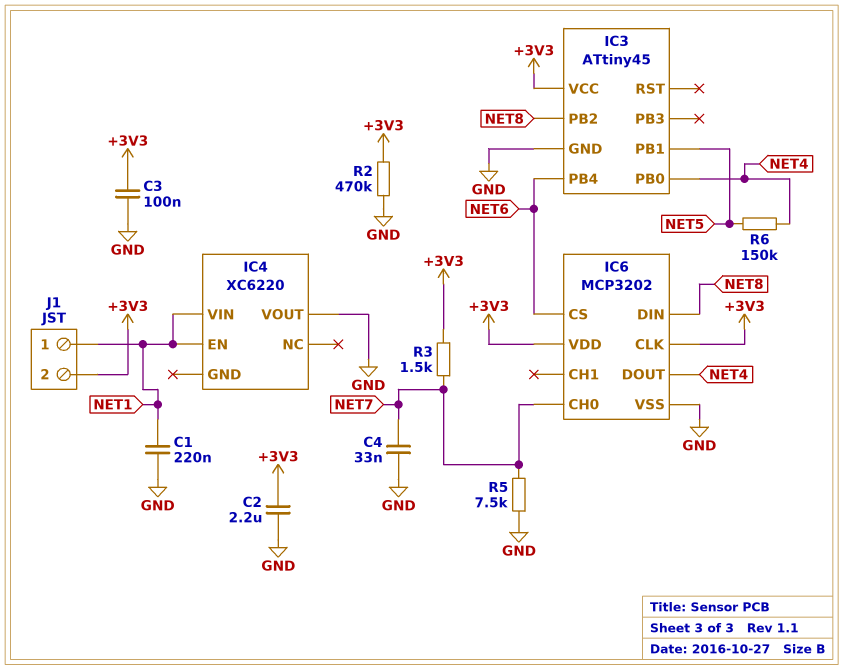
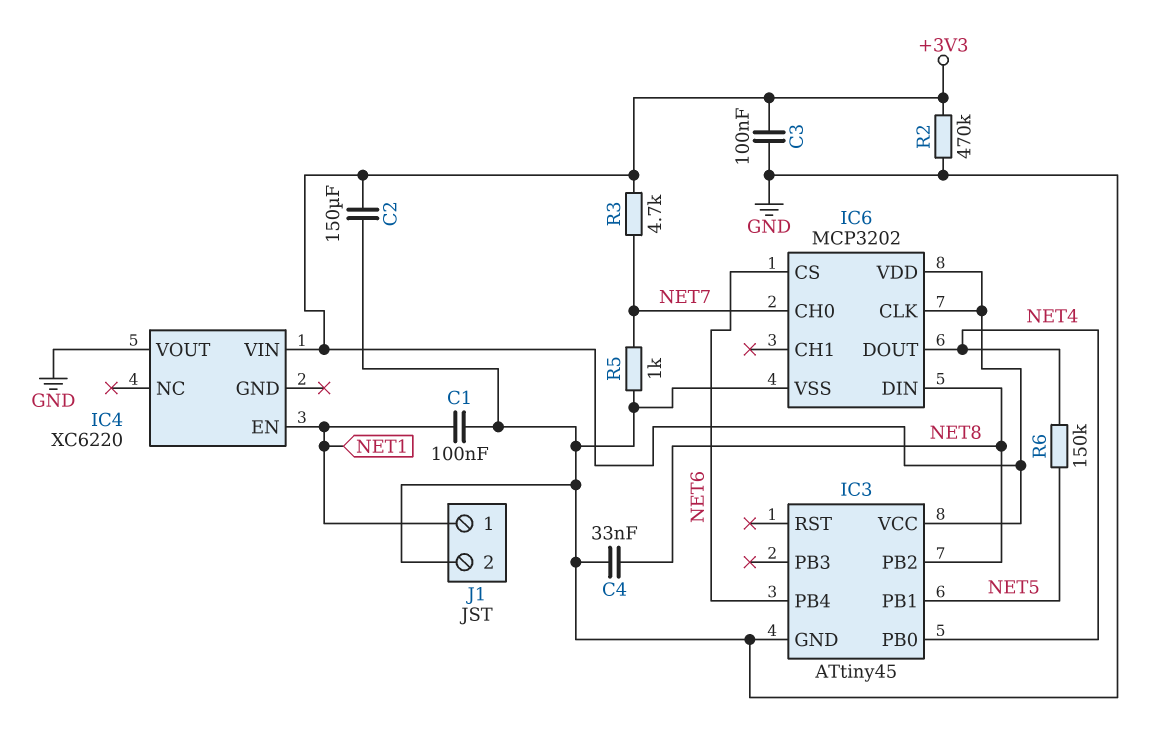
C1: 220nF (GND, NET1) -> 100nF (GND, NET1)
C2: 2.2uF (+3V3, GND) -> 150uF (+3V3, GND)
C4: 33nF (GND, NET7) -> 33nF (GND, NET8)
IC4 pin VIN: NET1 -> +3V3
J1 pin 2: +3V3 -> GND
R3: 1.5k (+3V3, NET7) -> 4.7k (+3V3, NET7)
R5: 7.5k (GND, NET7) -> 1k (GND, NET7)

